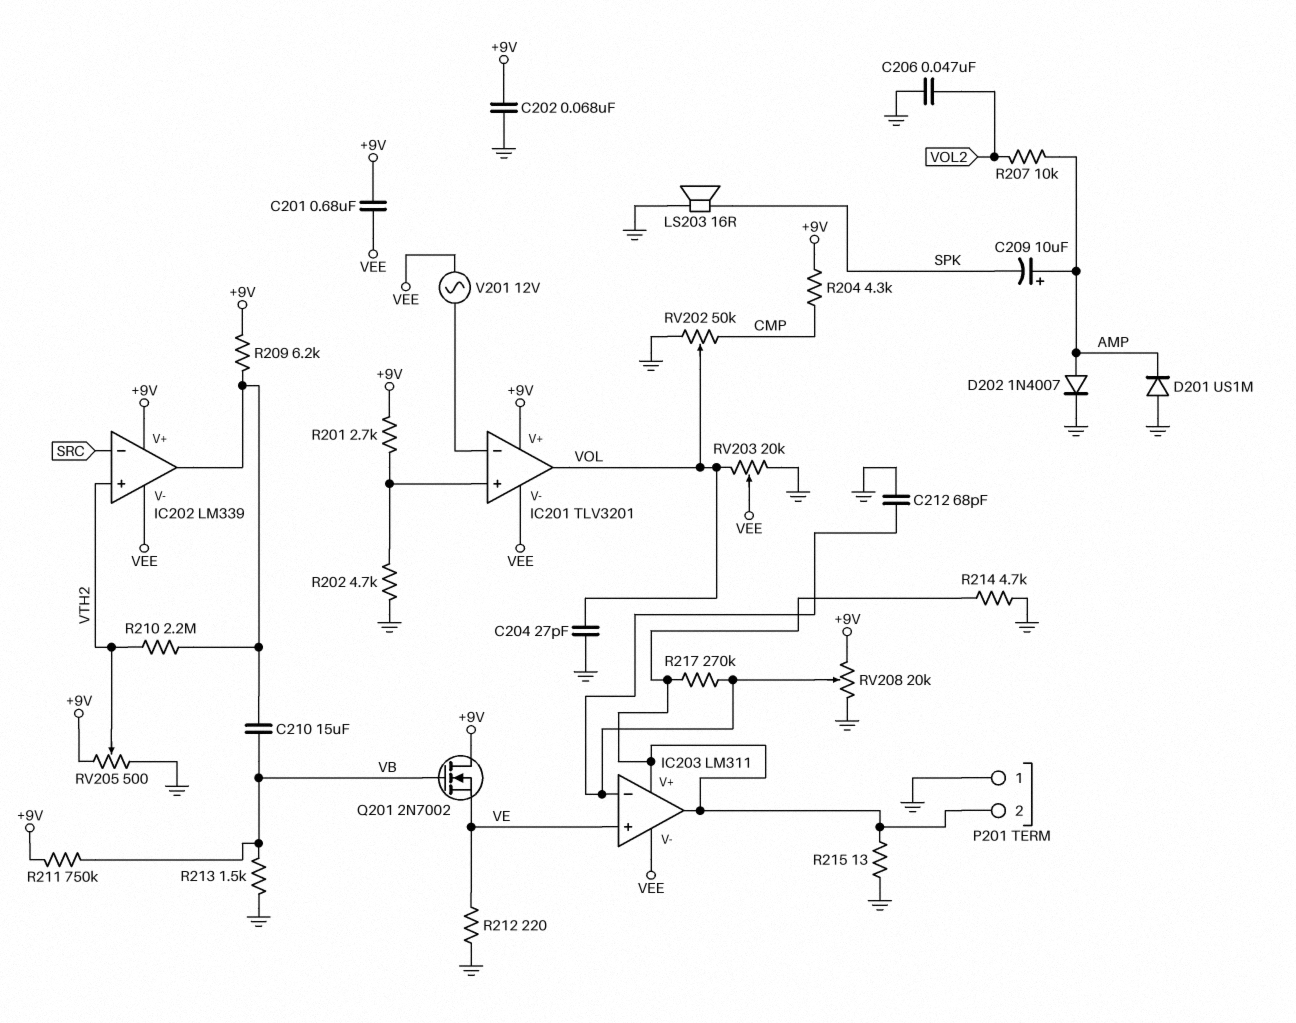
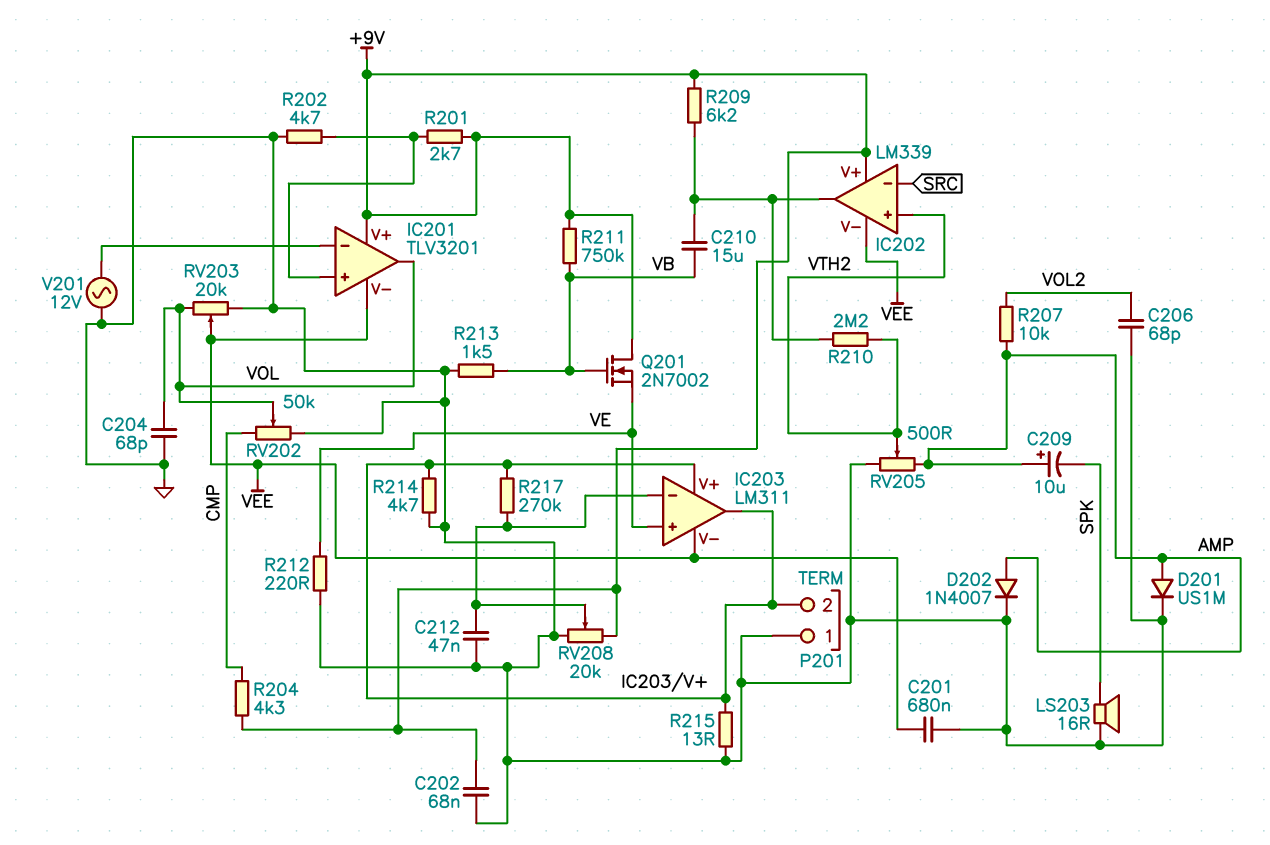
C201: 680nF (+9V, VEE) -> 680nF (GND, VEE)
C204: 27pF (GND, VOL) -> 68pF (GND, VOL)
C206: 47nF (GND, VOL2) -> 68pF (GND, VOL2)
C212: 68pF (GND, IC203/in-) -> 47nF (GND, IC203/in-)
D201: diode US1M (A GND, K AMP) -> diode US1M (A AMP, K GND)
RV205: 500 (+9V, GND, wiper VTH2) -> 500 (AMP, GND, wiper VTH2)
V201: AC 12V (IC201/in-, VEE) -> AC 12V (GND, IC201/in-)

